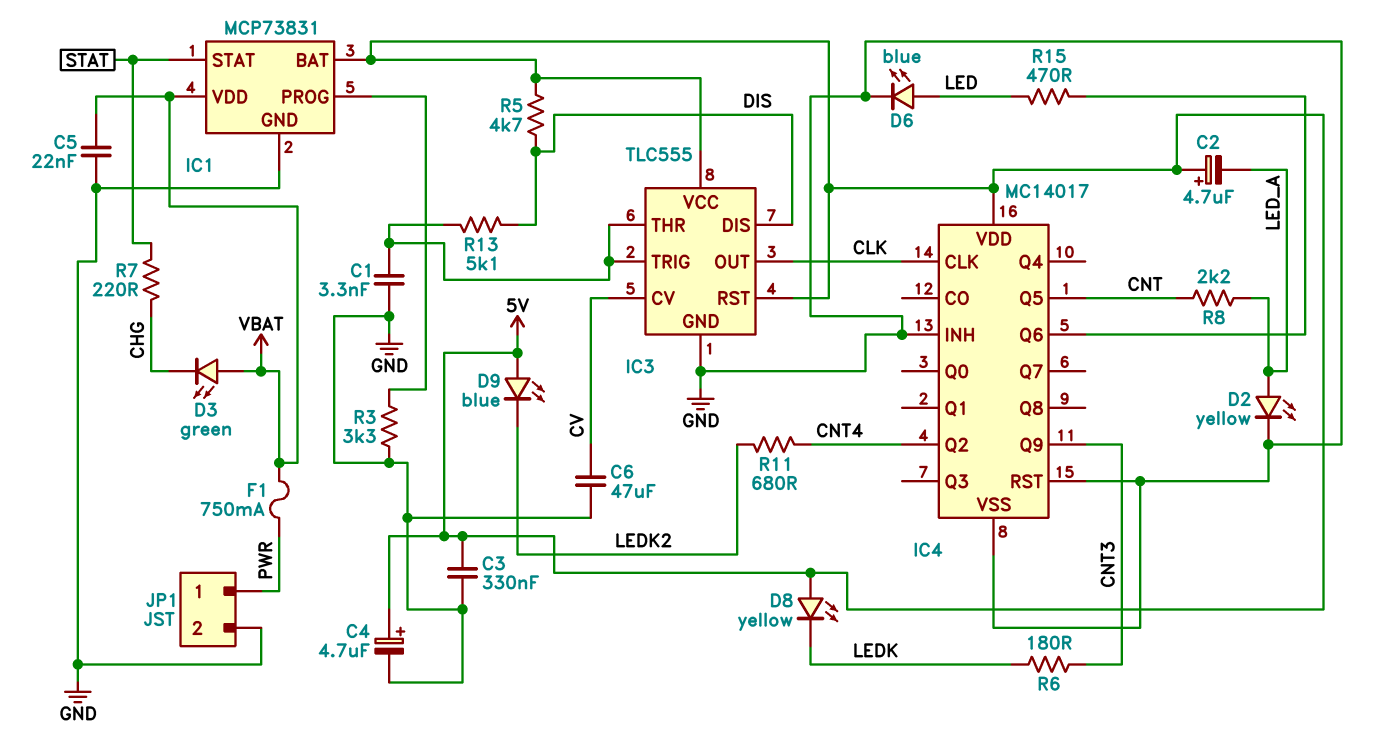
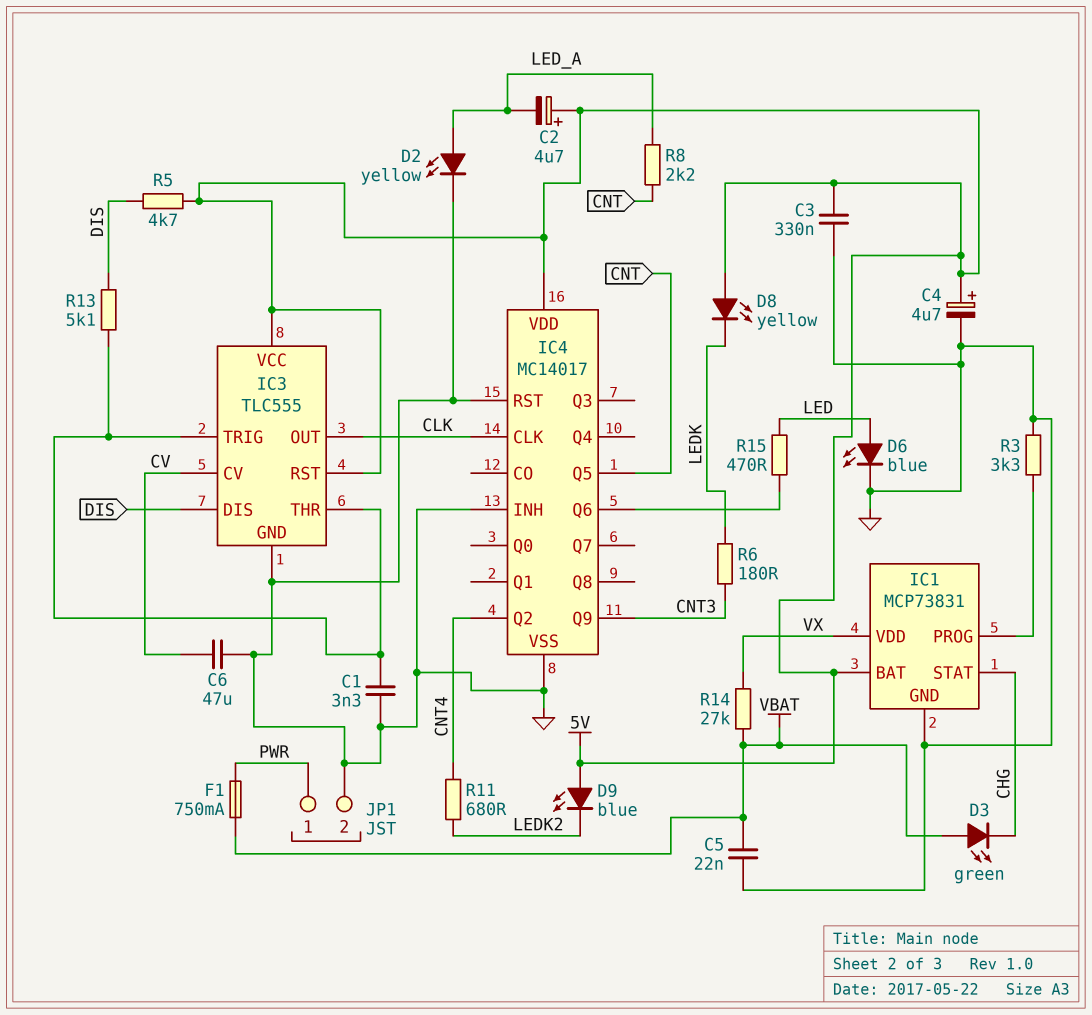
IC1 pin STAT: STAT -> CHG
IC1 pin VDD: VBAT -> VX
R7: 220 (CHG, STAT) -> none
R14: none -> 27k (VBAT, VX)

